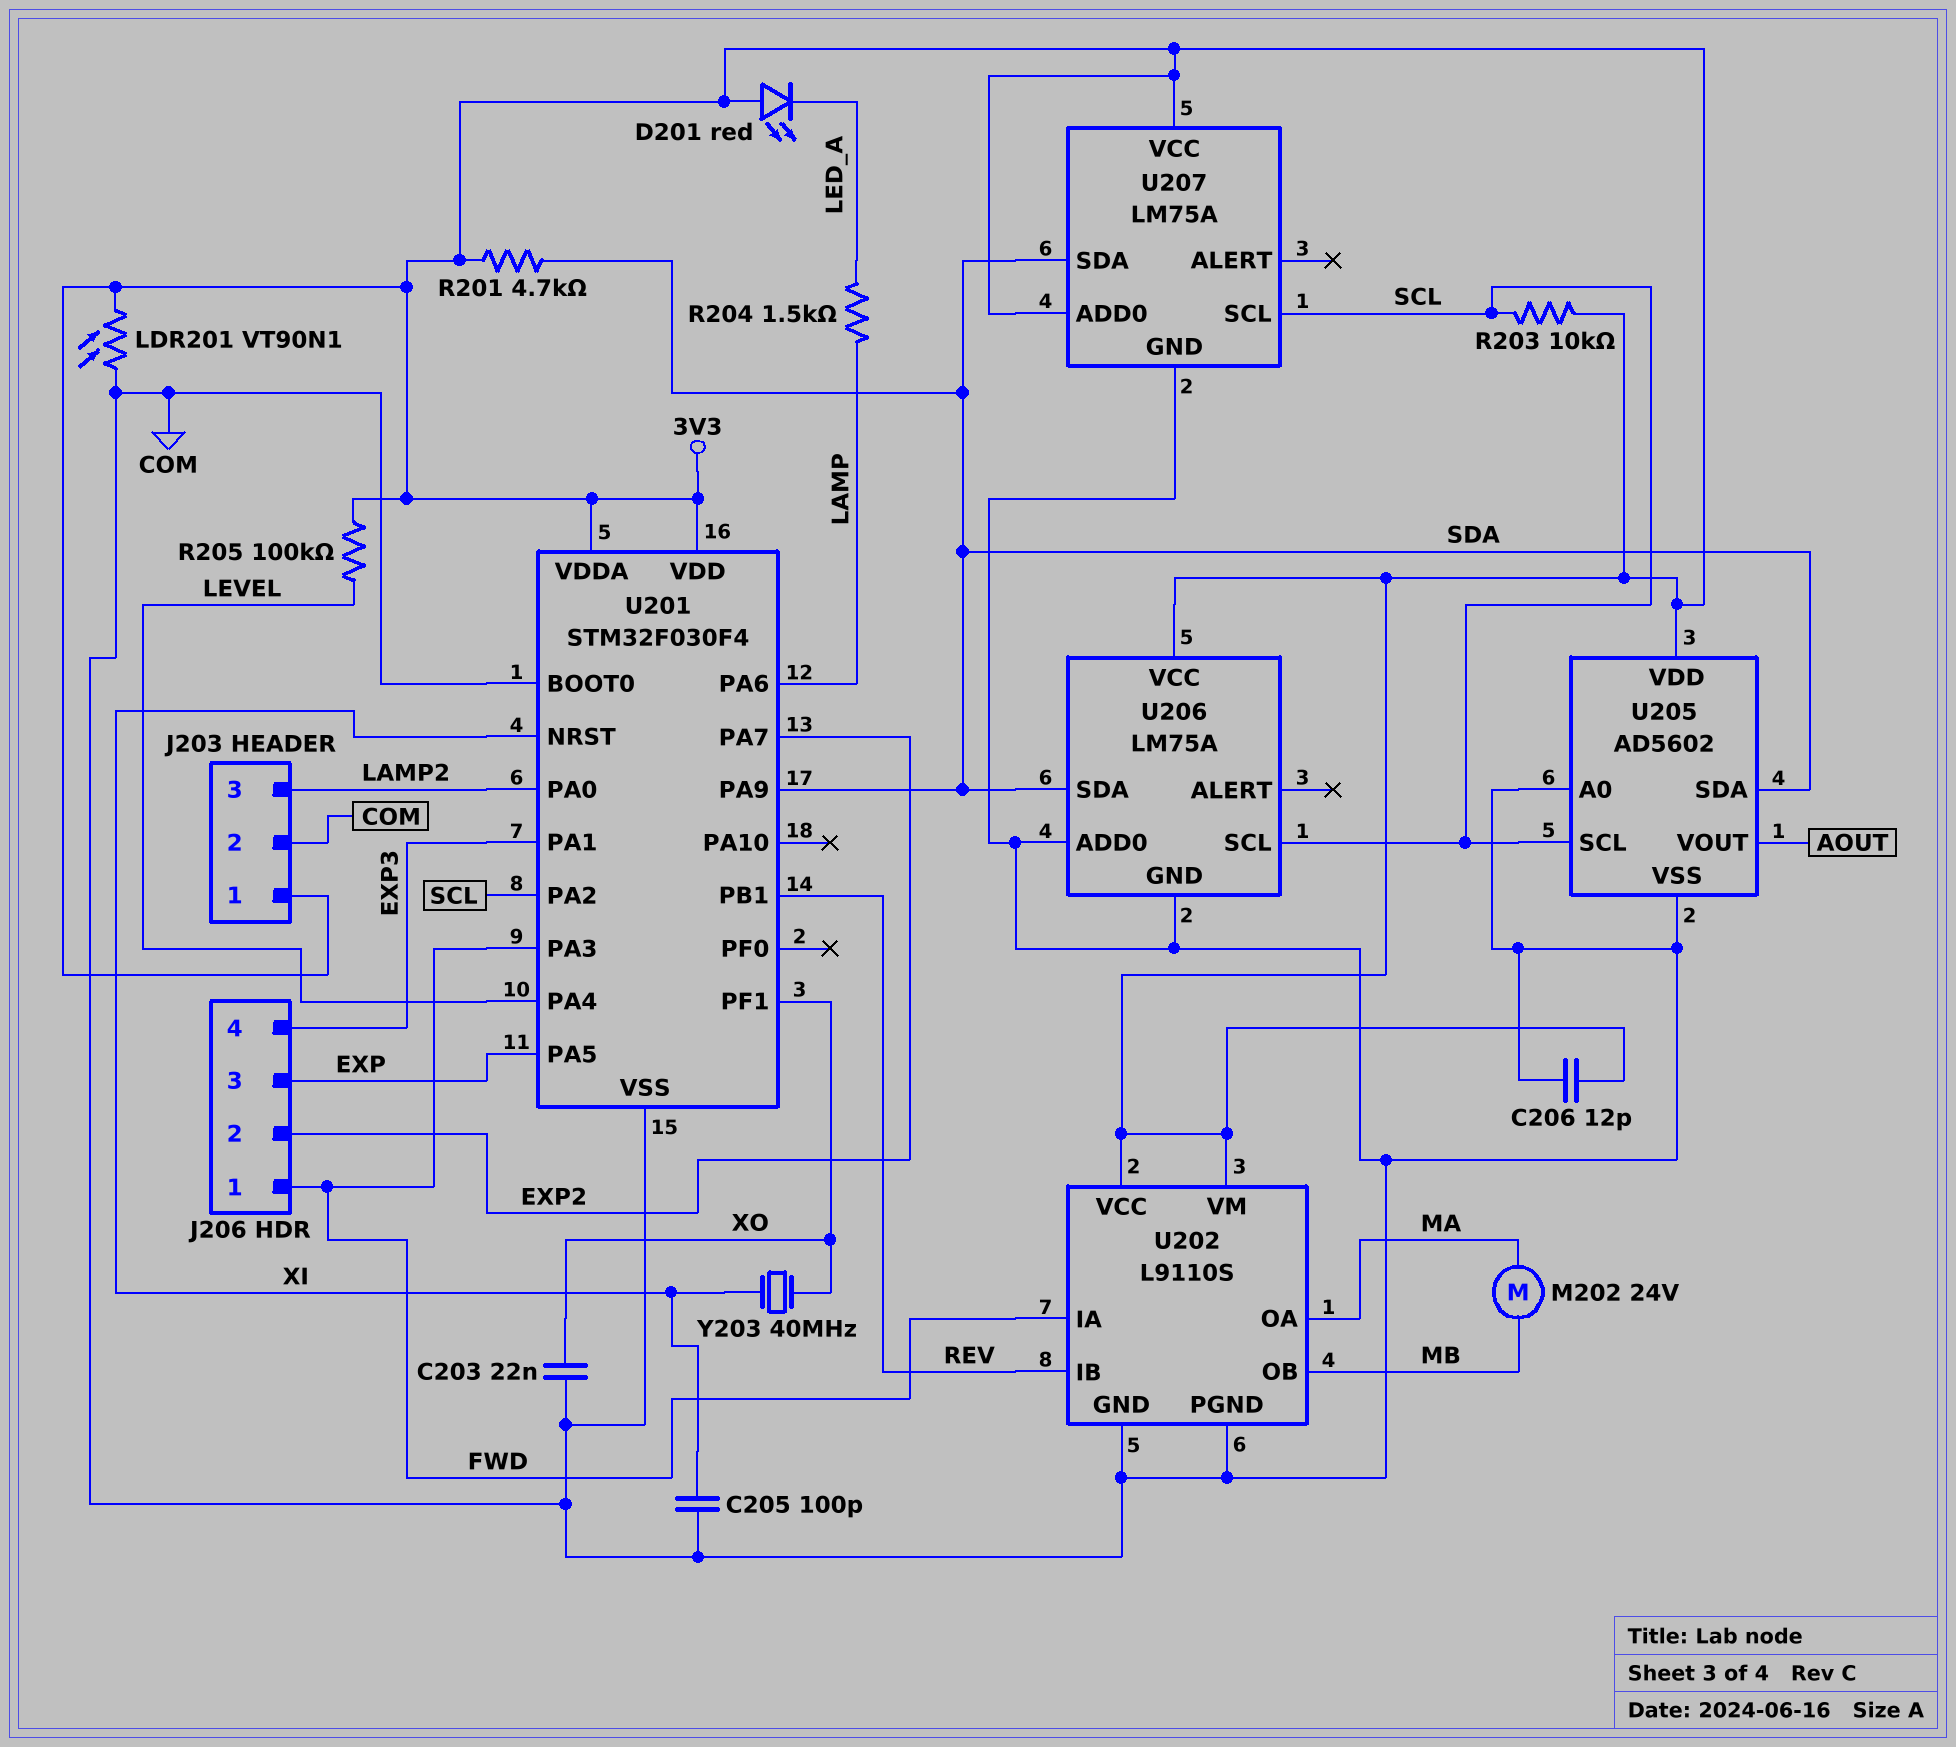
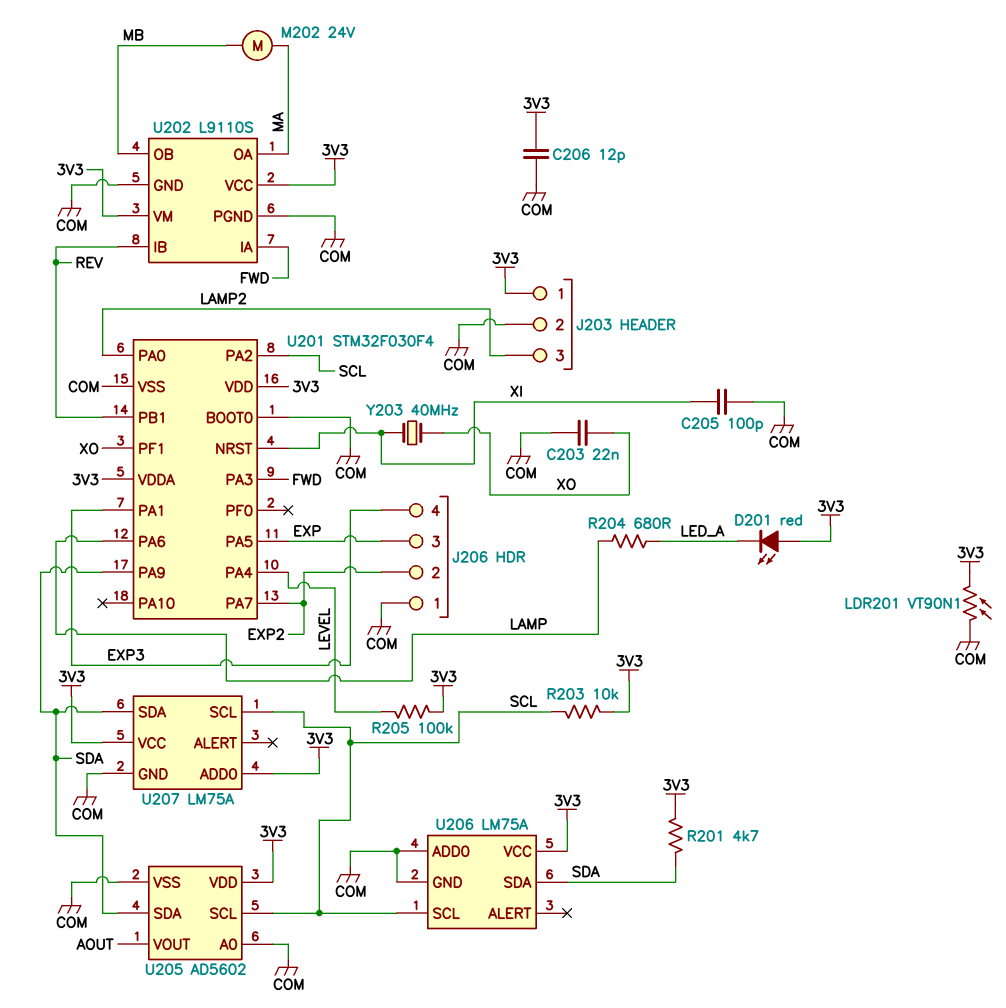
J206 pin 1: FWD -> COM
R204: 1.5k (LAMP, LED_A) -> 680 (LAMP, LED_A)

